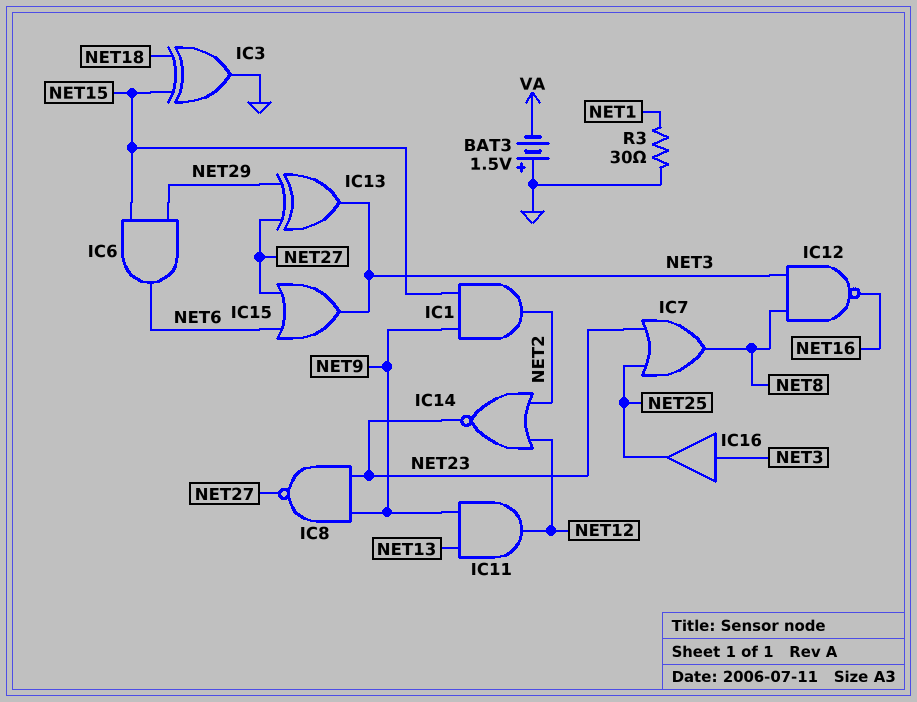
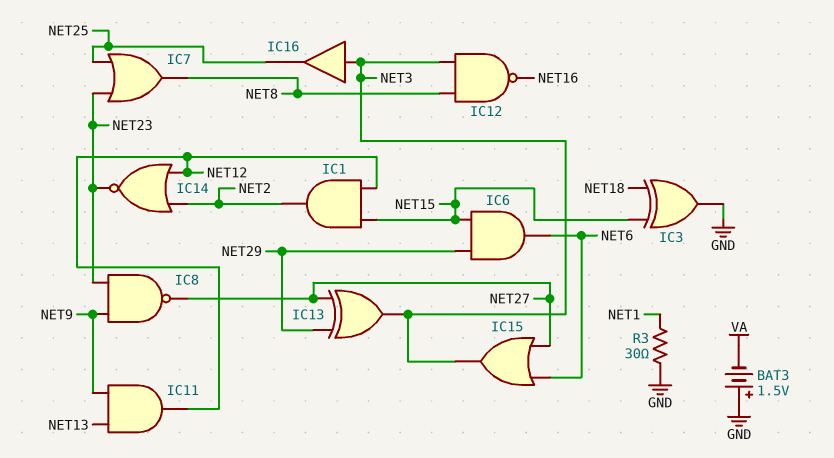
IC1: AND (in NET9, in NET15, out NET2) -> AND (in NET12, in NET15, out NET2)

